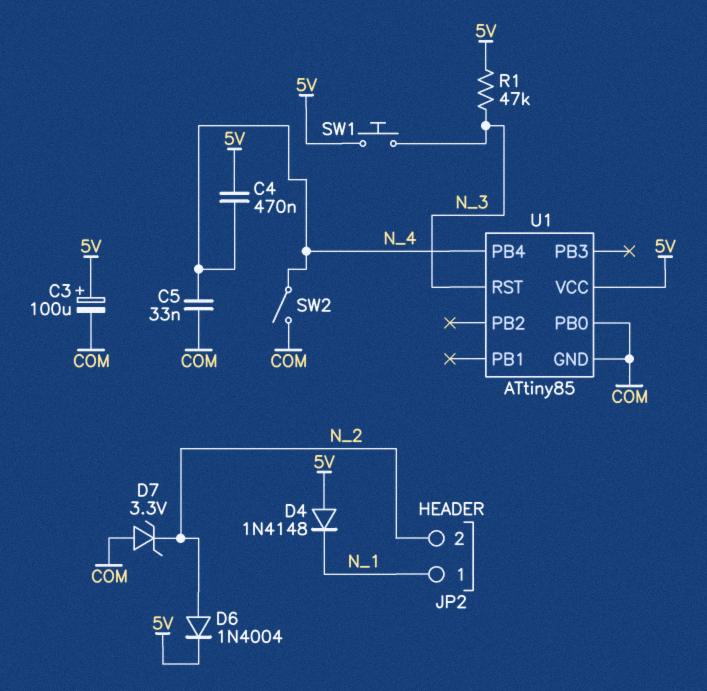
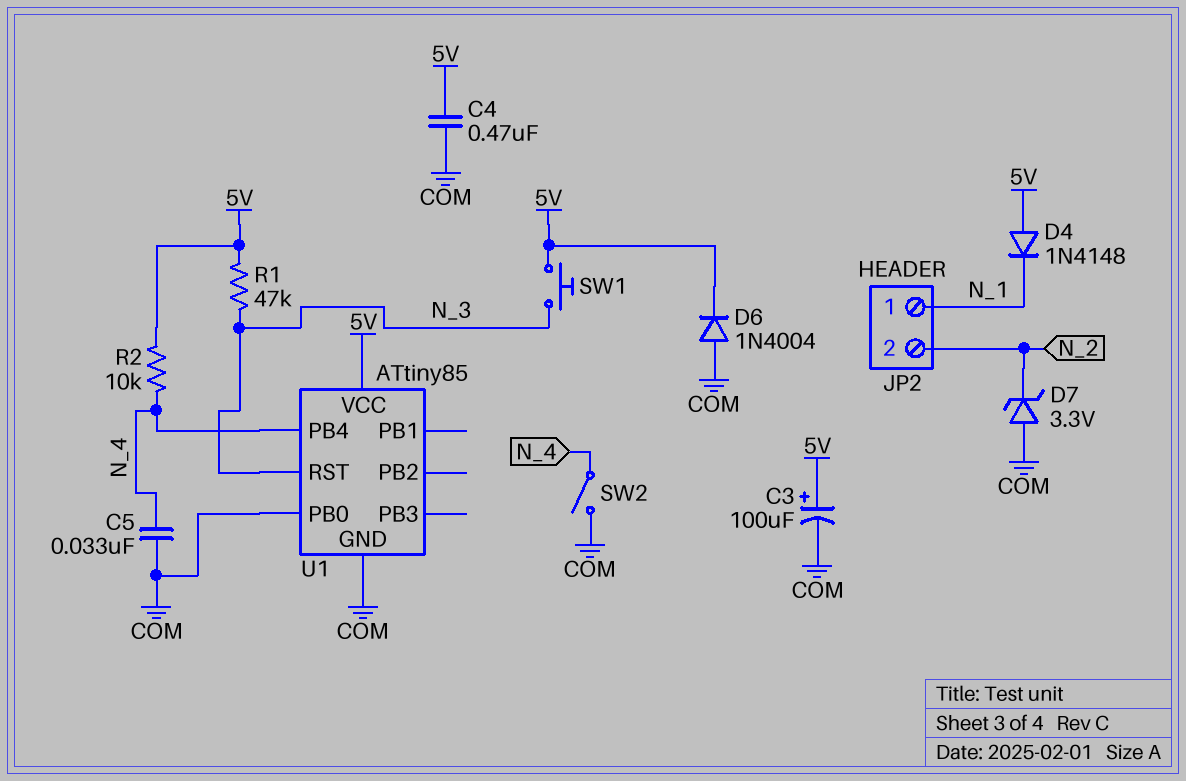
C4: 470nF (5V, N_4) -> 470nF (5V, COM)
D6: diode 1N4004 (A N_2, K 5V) -> diode 1N4004 (A COM, K 5V)
R2: none -> 10k (5V, N_4)

